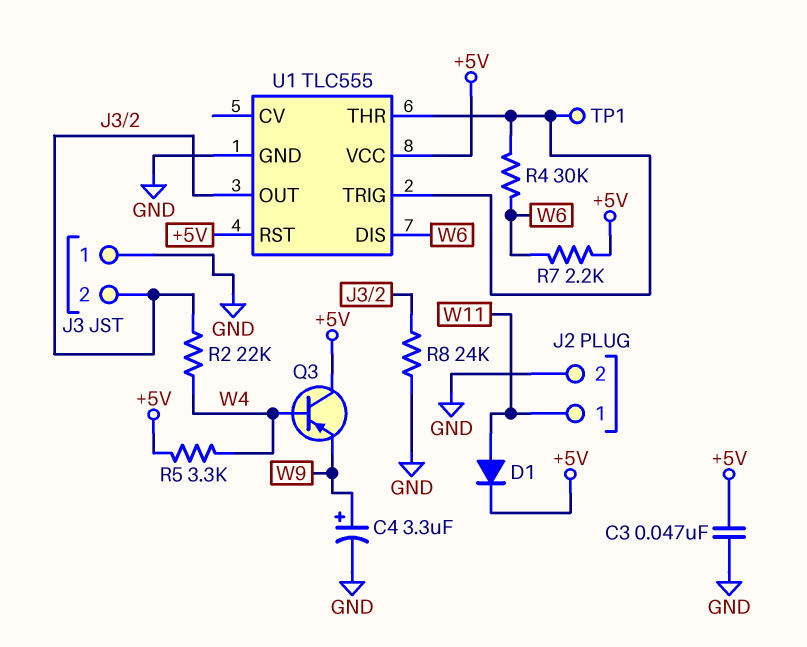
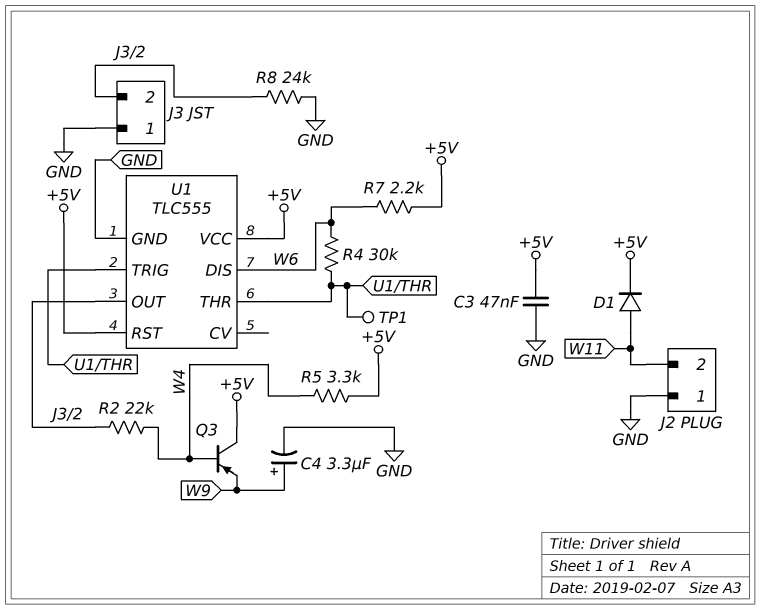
J2 pin 1: W11 -> GND
J2 pin 2: GND -> W11

